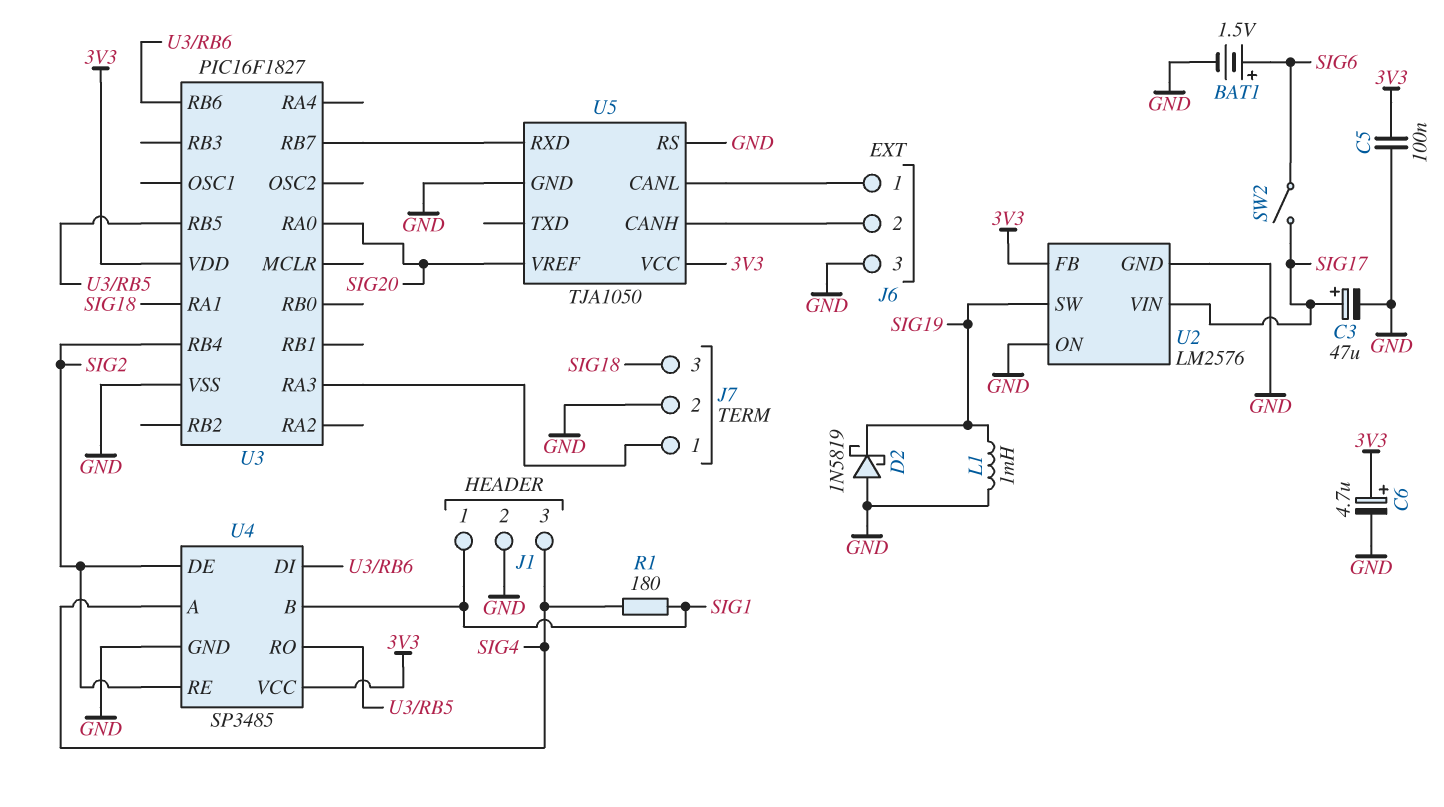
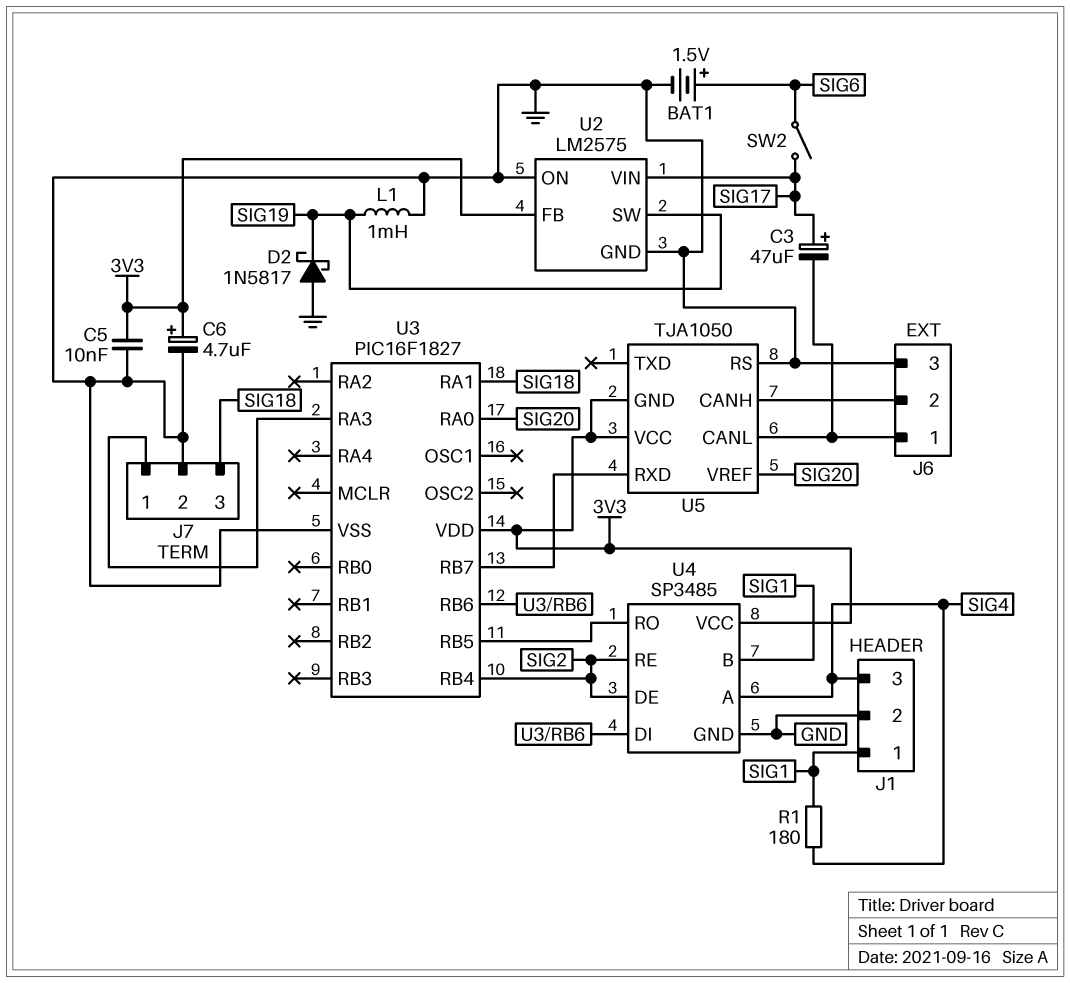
C3: 47uF (plus SIG17, minus GND) -> 47uF (plus SIG17, minus J6/1)
C5: 100nF (3V3, GND) -> 10nF (3V3, GND)
D2: schottky 1N5819 (A GND, K SIG19) -> schottky 1N5817 (A GND, K SIG19)
U2: LM2576 -> LM2575
U5 pin GND: GND -> 3V3

